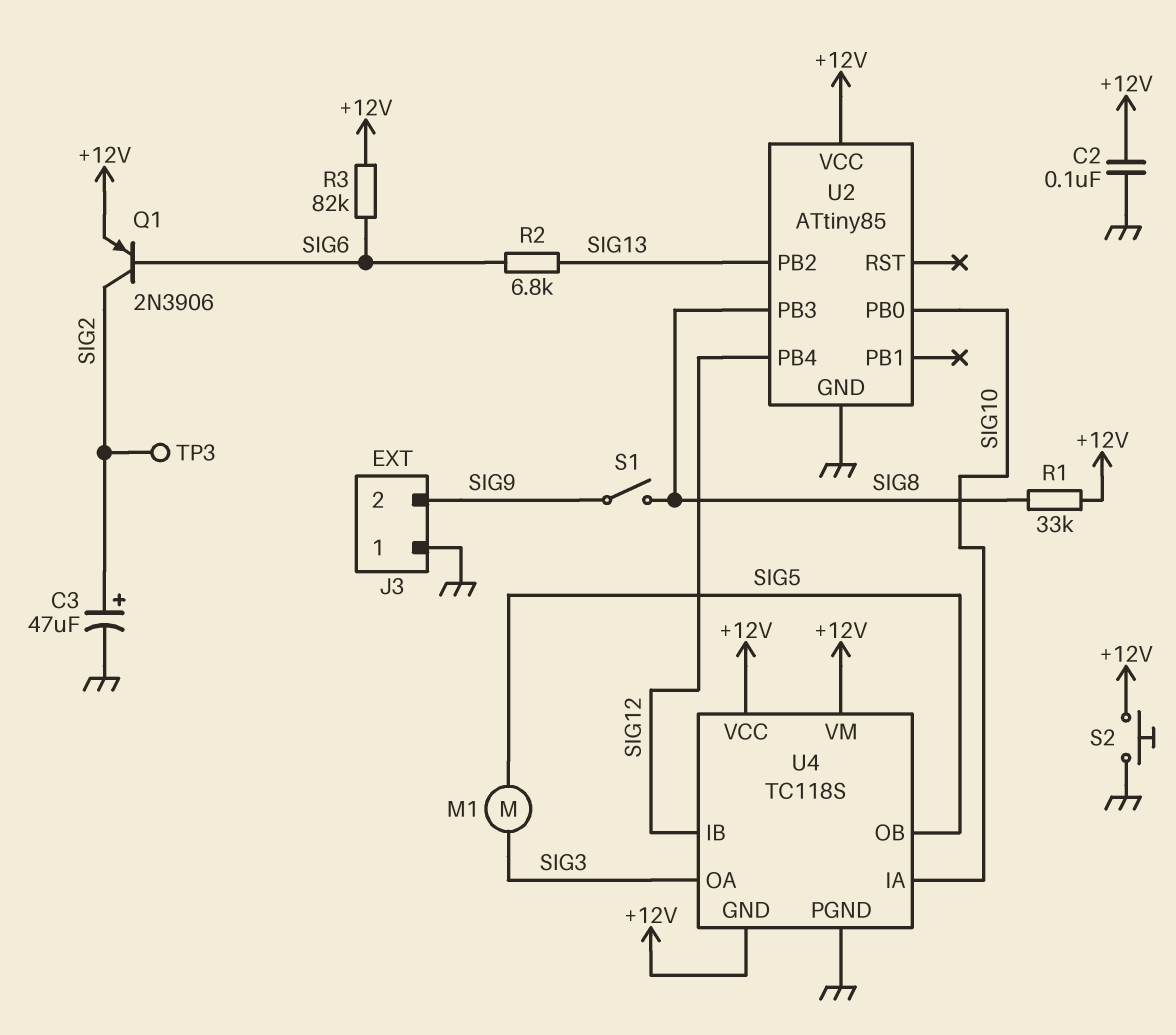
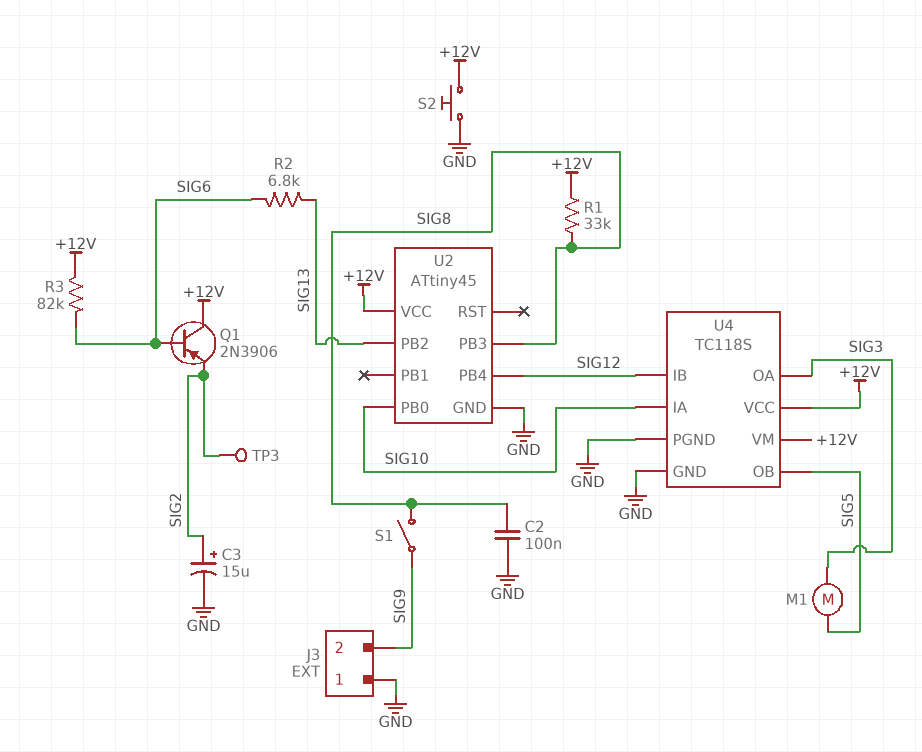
C2: 100nF (+12V, GND) -> 100nF (GND, SIG8)
C3: 47uF (plus SIG2, minus GND) -> 15uF (plus SIG2, minus GND)
Q1: PNP 2N3906 (B SIG6, C SIG2, E +12V) -> PNP 2N3906 (B SIG6, C +12V, E SIG2)
U2: ATtiny85 -> ATtiny45
U4 pin GND: +12V -> GND

